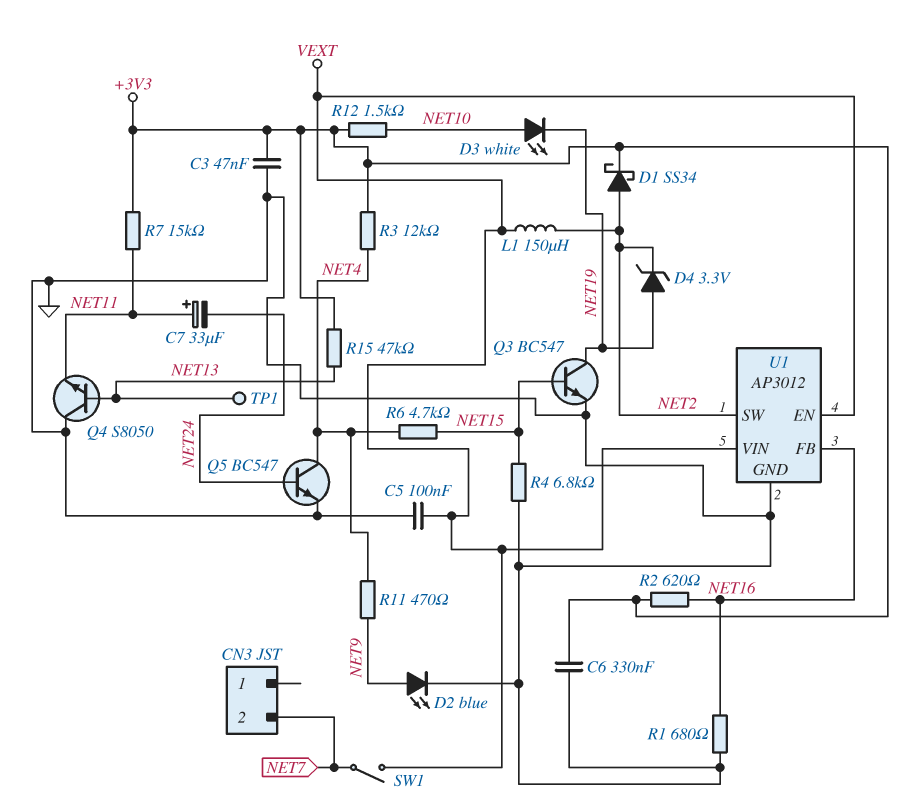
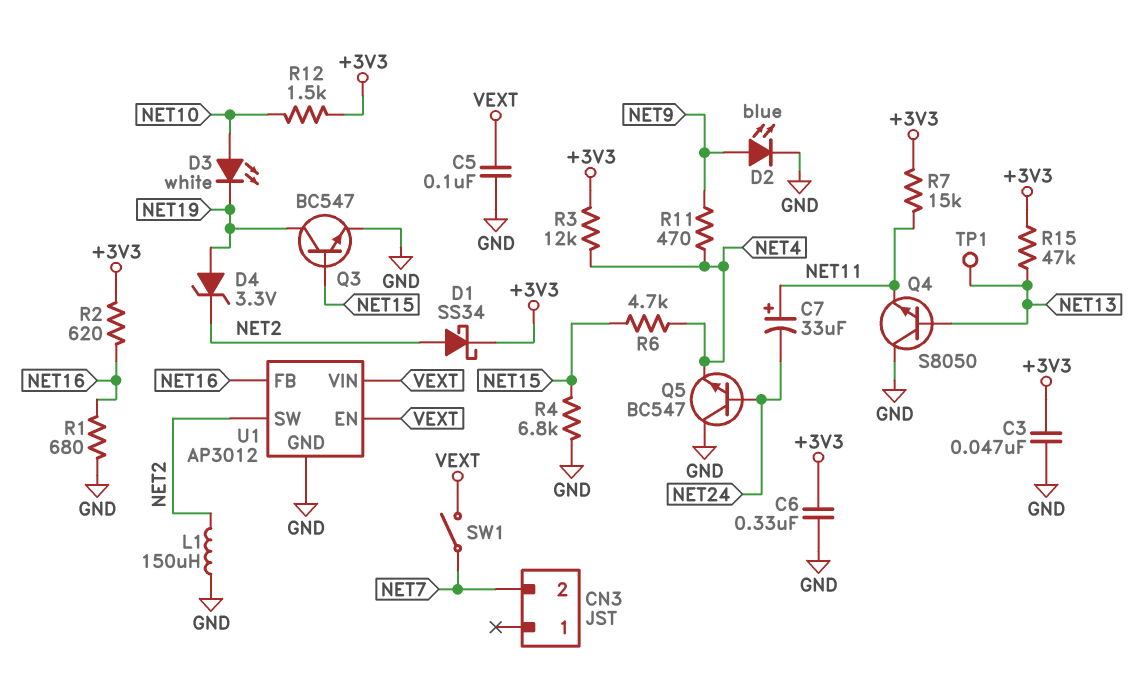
L1: 150uH (NET2, VEXT) -> 150uH (GND, NET2)
Q5: NPN BC547 (B NET24, C NET4, E GND) -> NPN BC547 (B NET24, C GND, E NET4)

